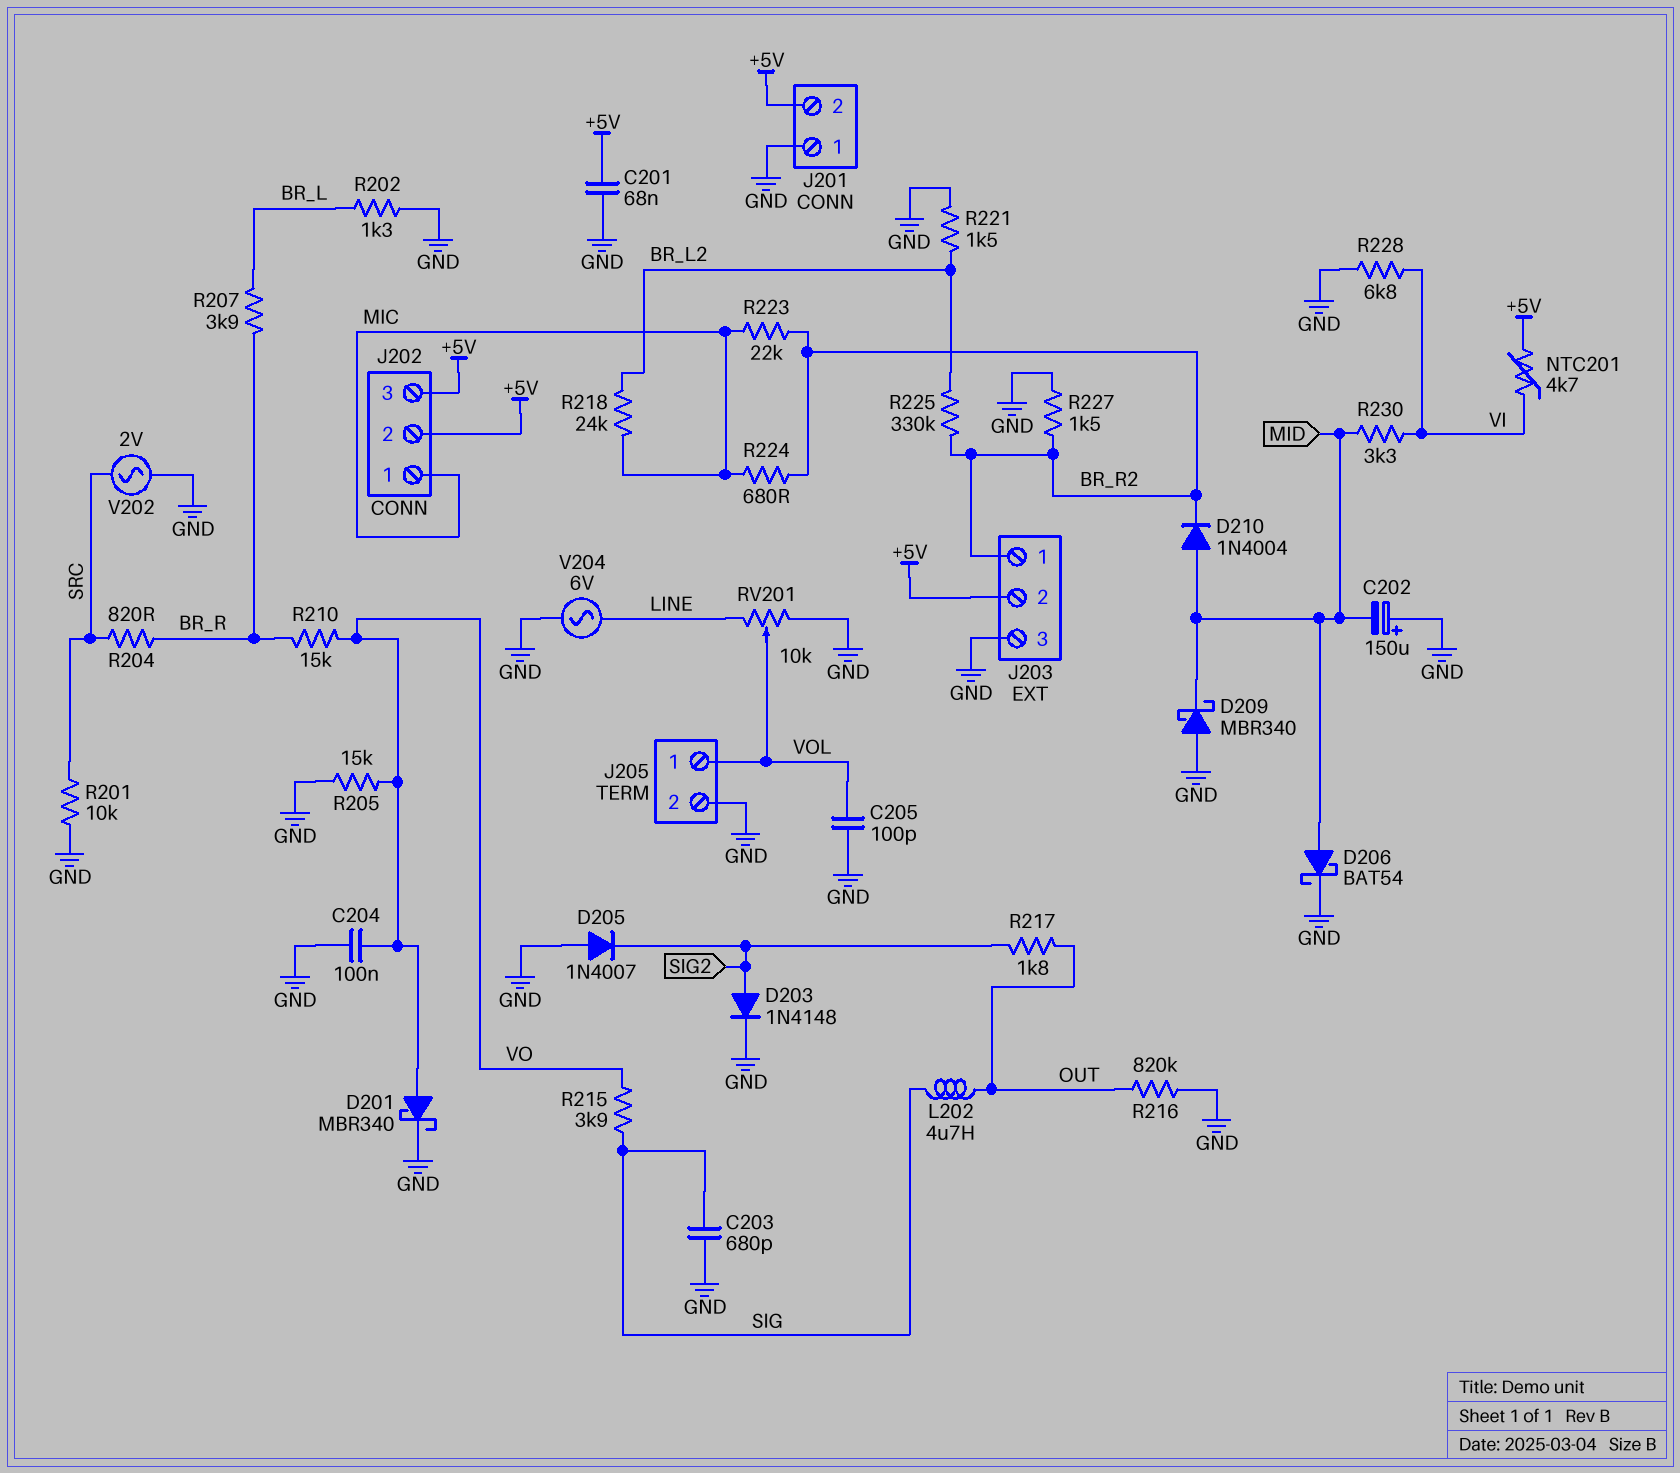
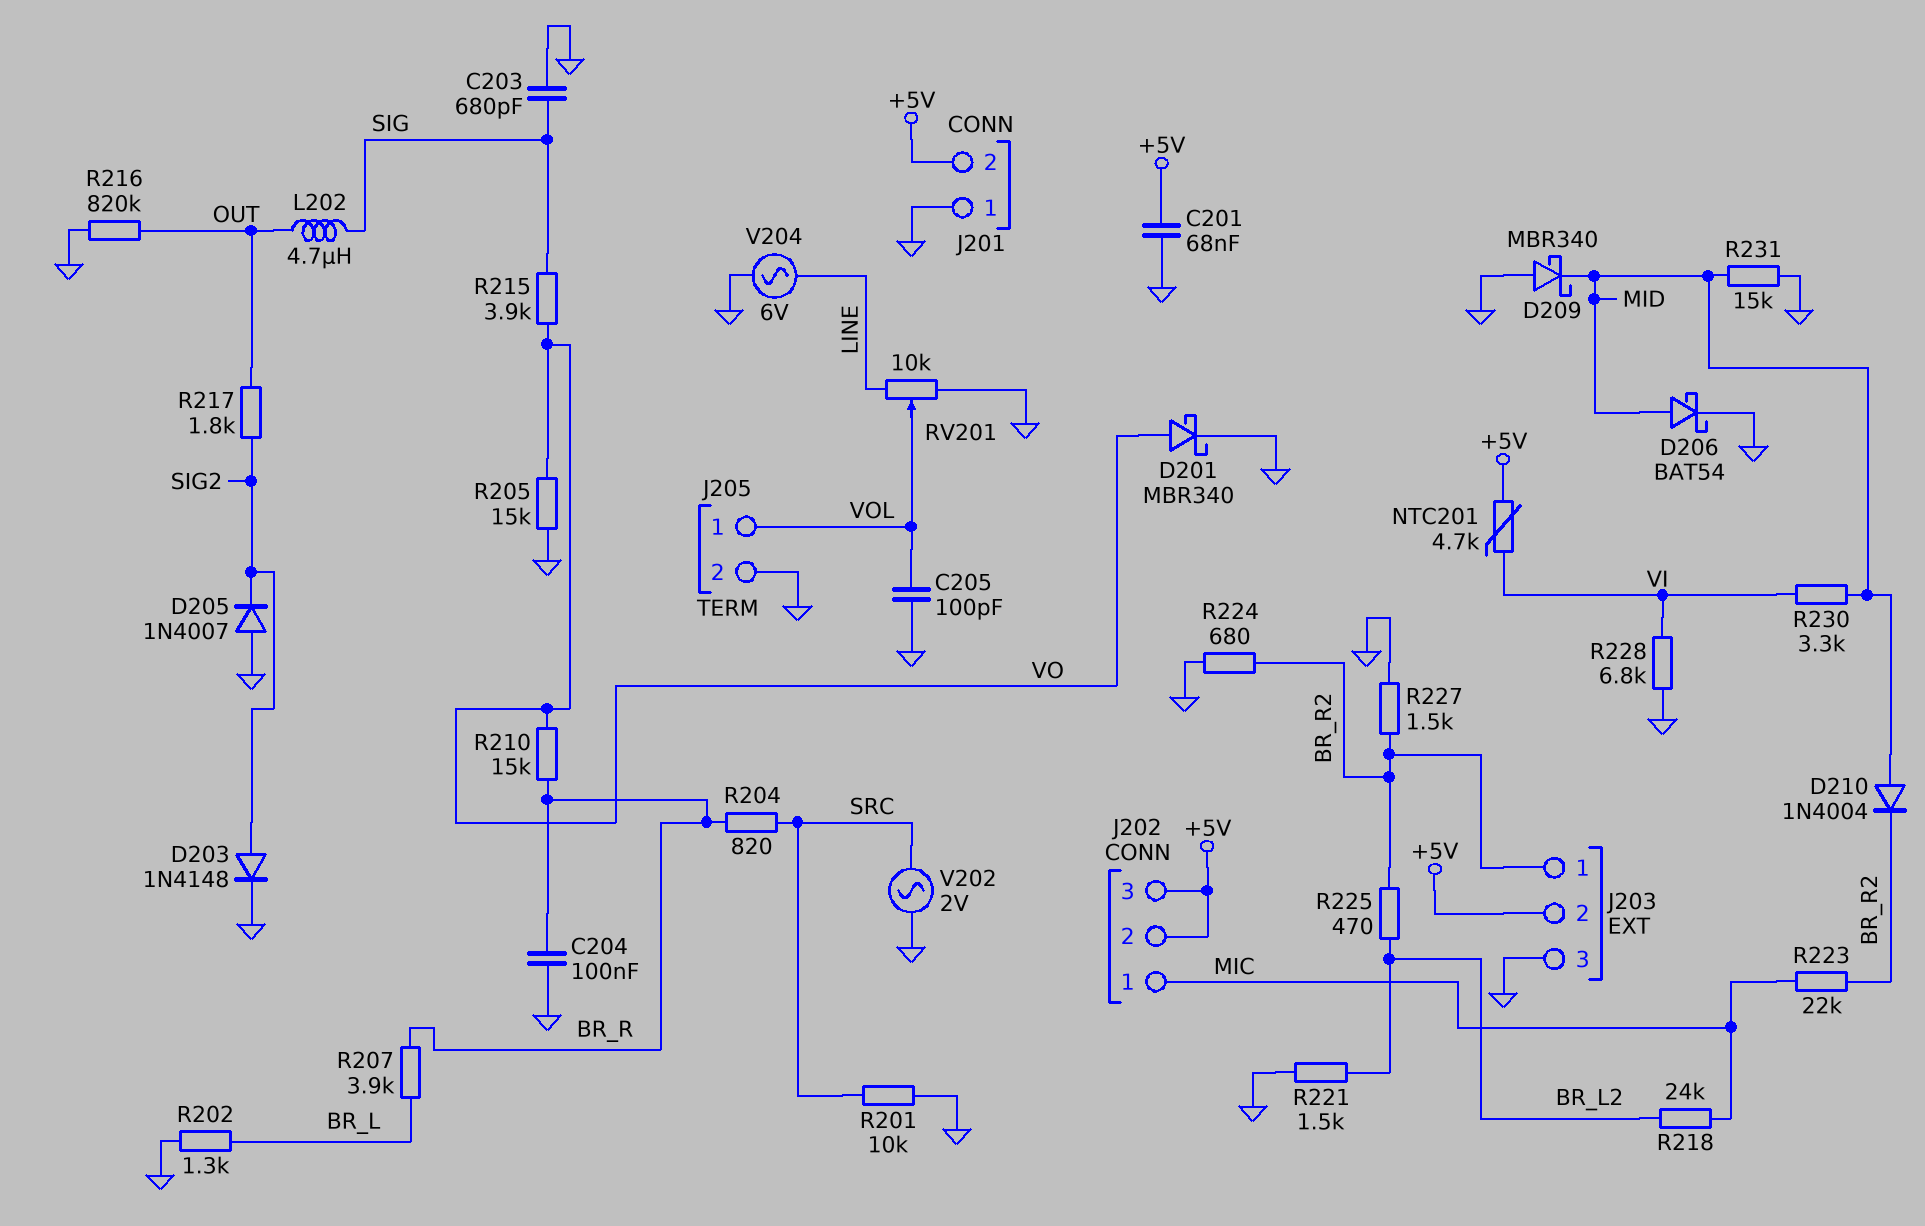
C202: 150uF (plus GND, minus MID) -> none
C204: 100nF (GND, VO) -> 100nF (BR_R, GND)
R224: 680 (BR_R2, MIC) -> 680 (BR_R2, GND)
R225: 330k (BR_L2, BR_R2) -> 470 (BR_L2, BR_R2)
R231: none -> 15k (GND, MID)

